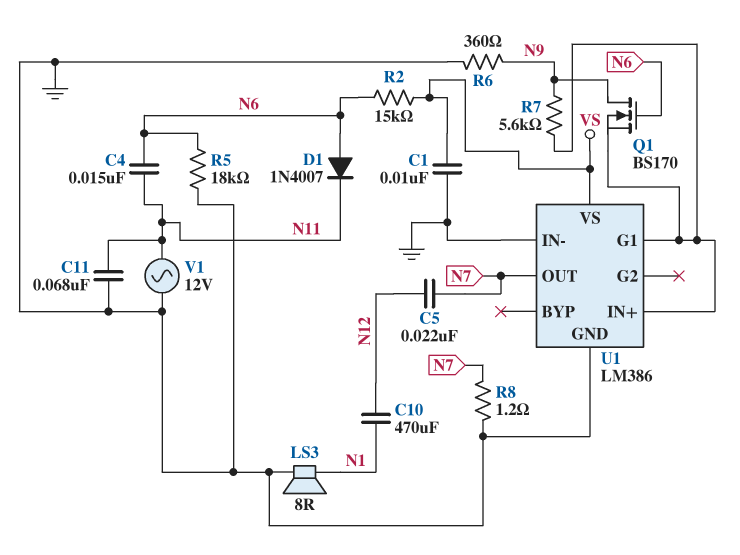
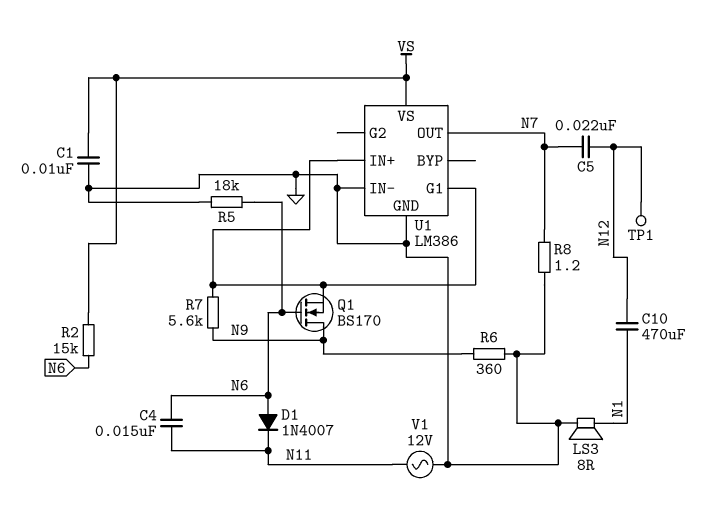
C11: 68nF (GND, N11) -> none
TP1: none -> test point (N12)

